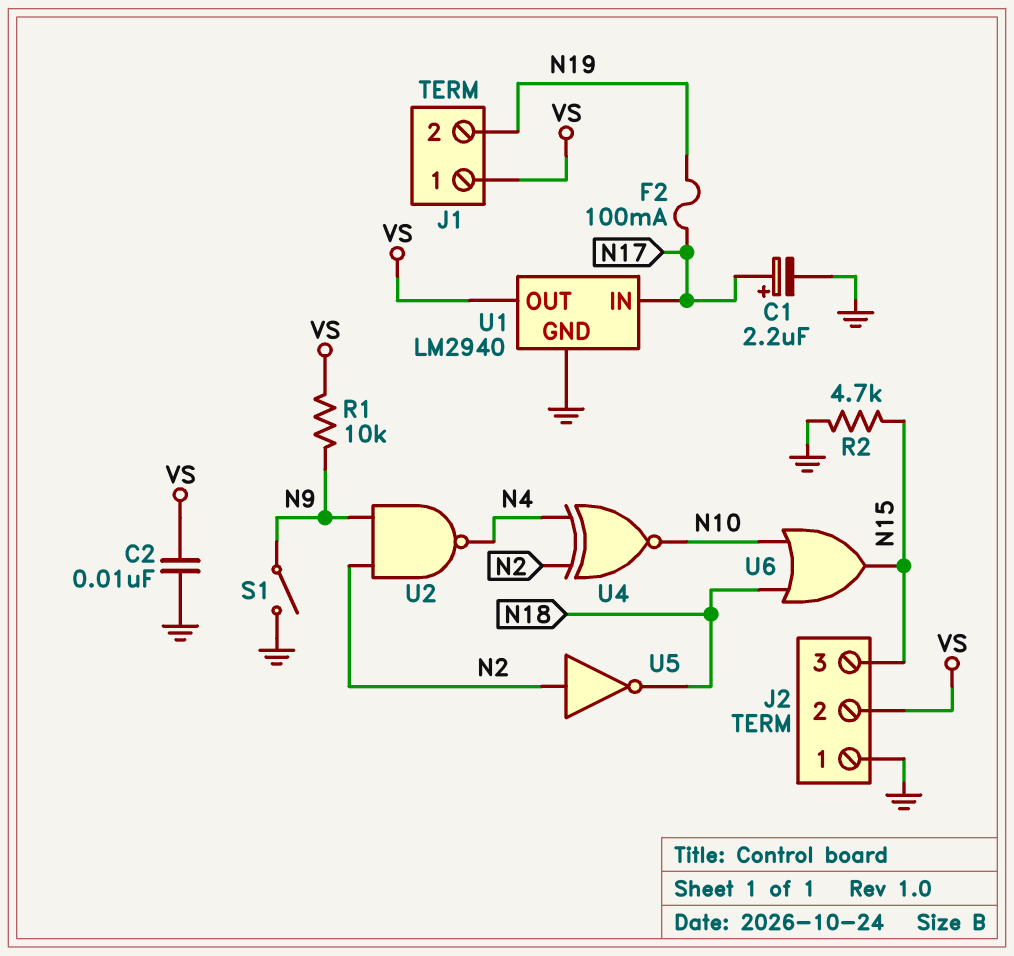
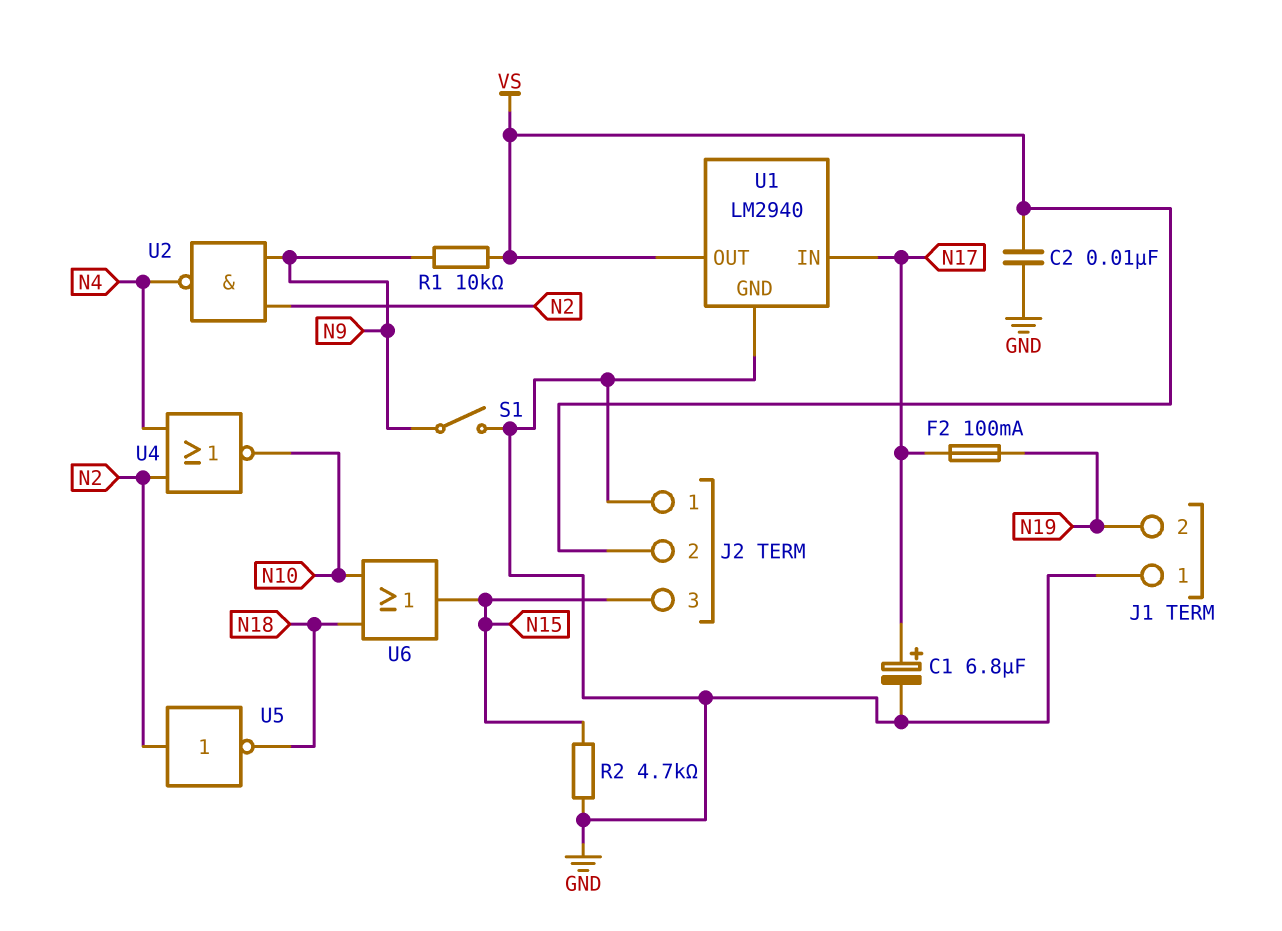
C1: 2.2uF (plus N17, minus GND) -> 6.8uF (plus N17, minus GND)
J1 pin 1: VS -> GND
U4: XNOR (in N2, in N4, out N10) -> NOR (in N2, in N4, out N10)

